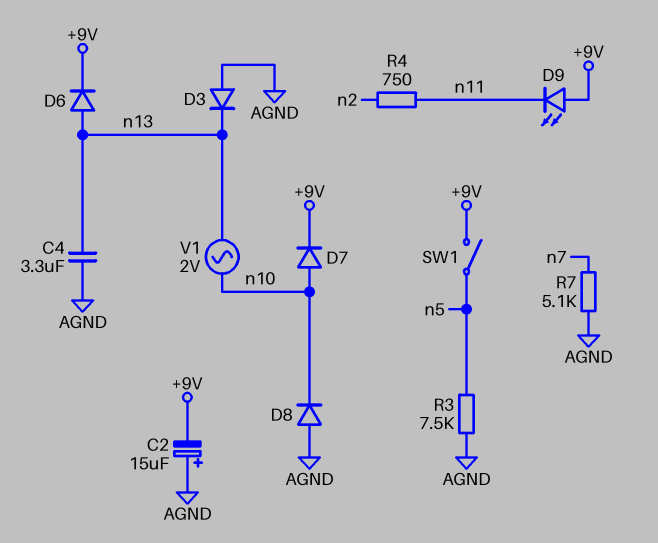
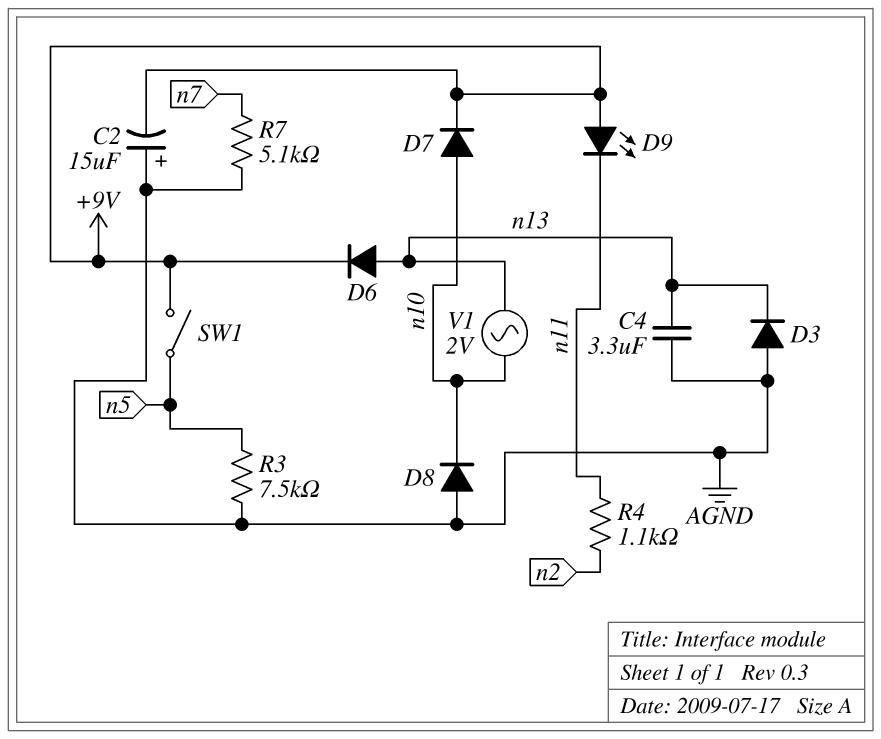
R4: 750 (n2, n11) -> 1.1k (n2, n11)

